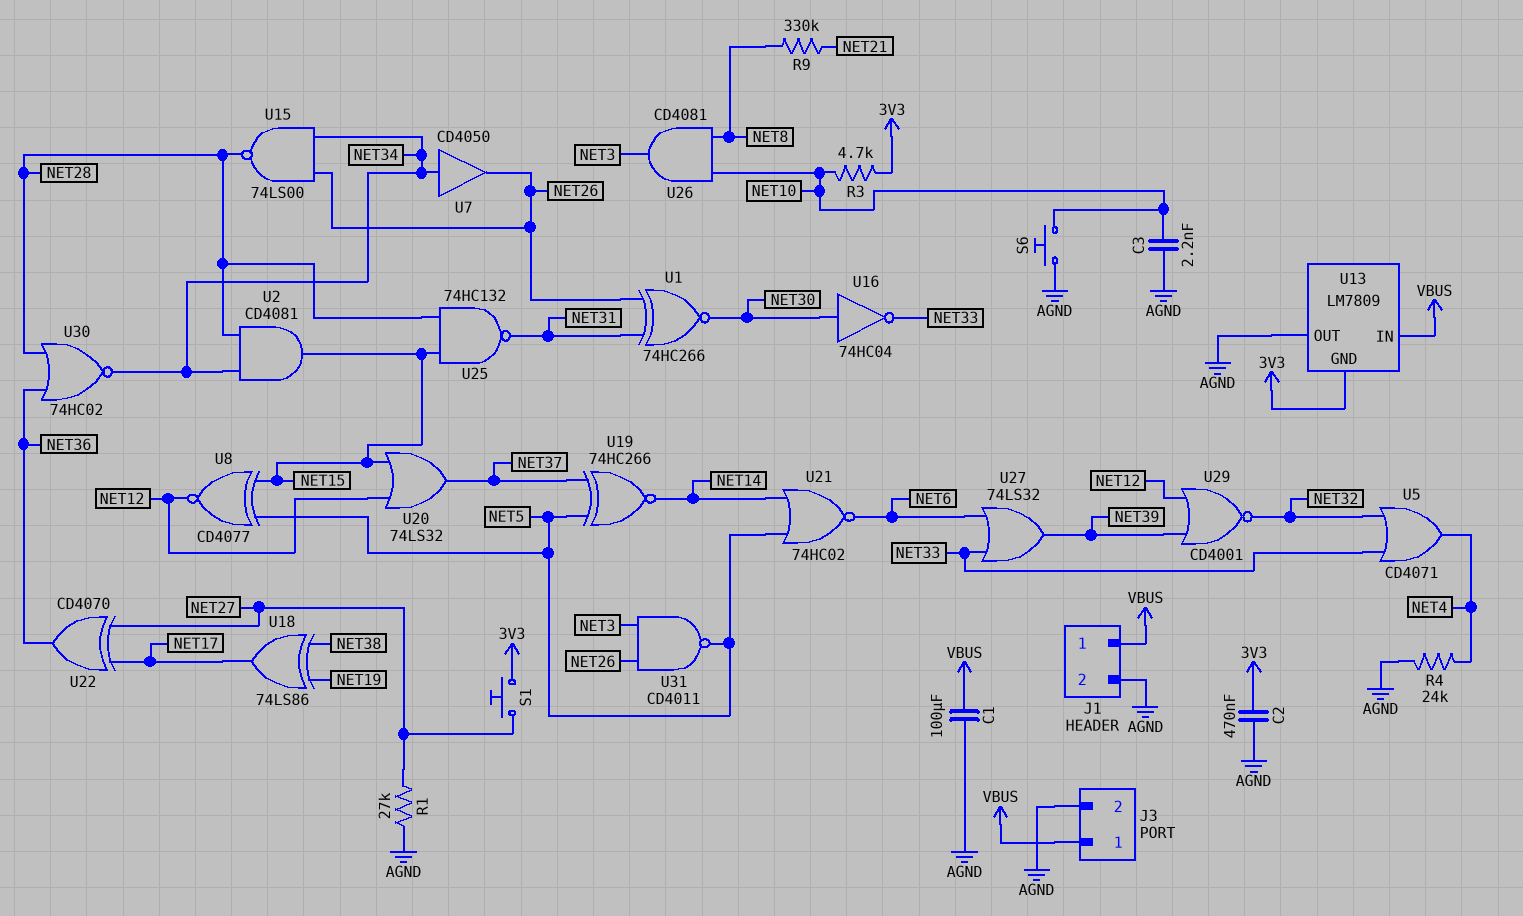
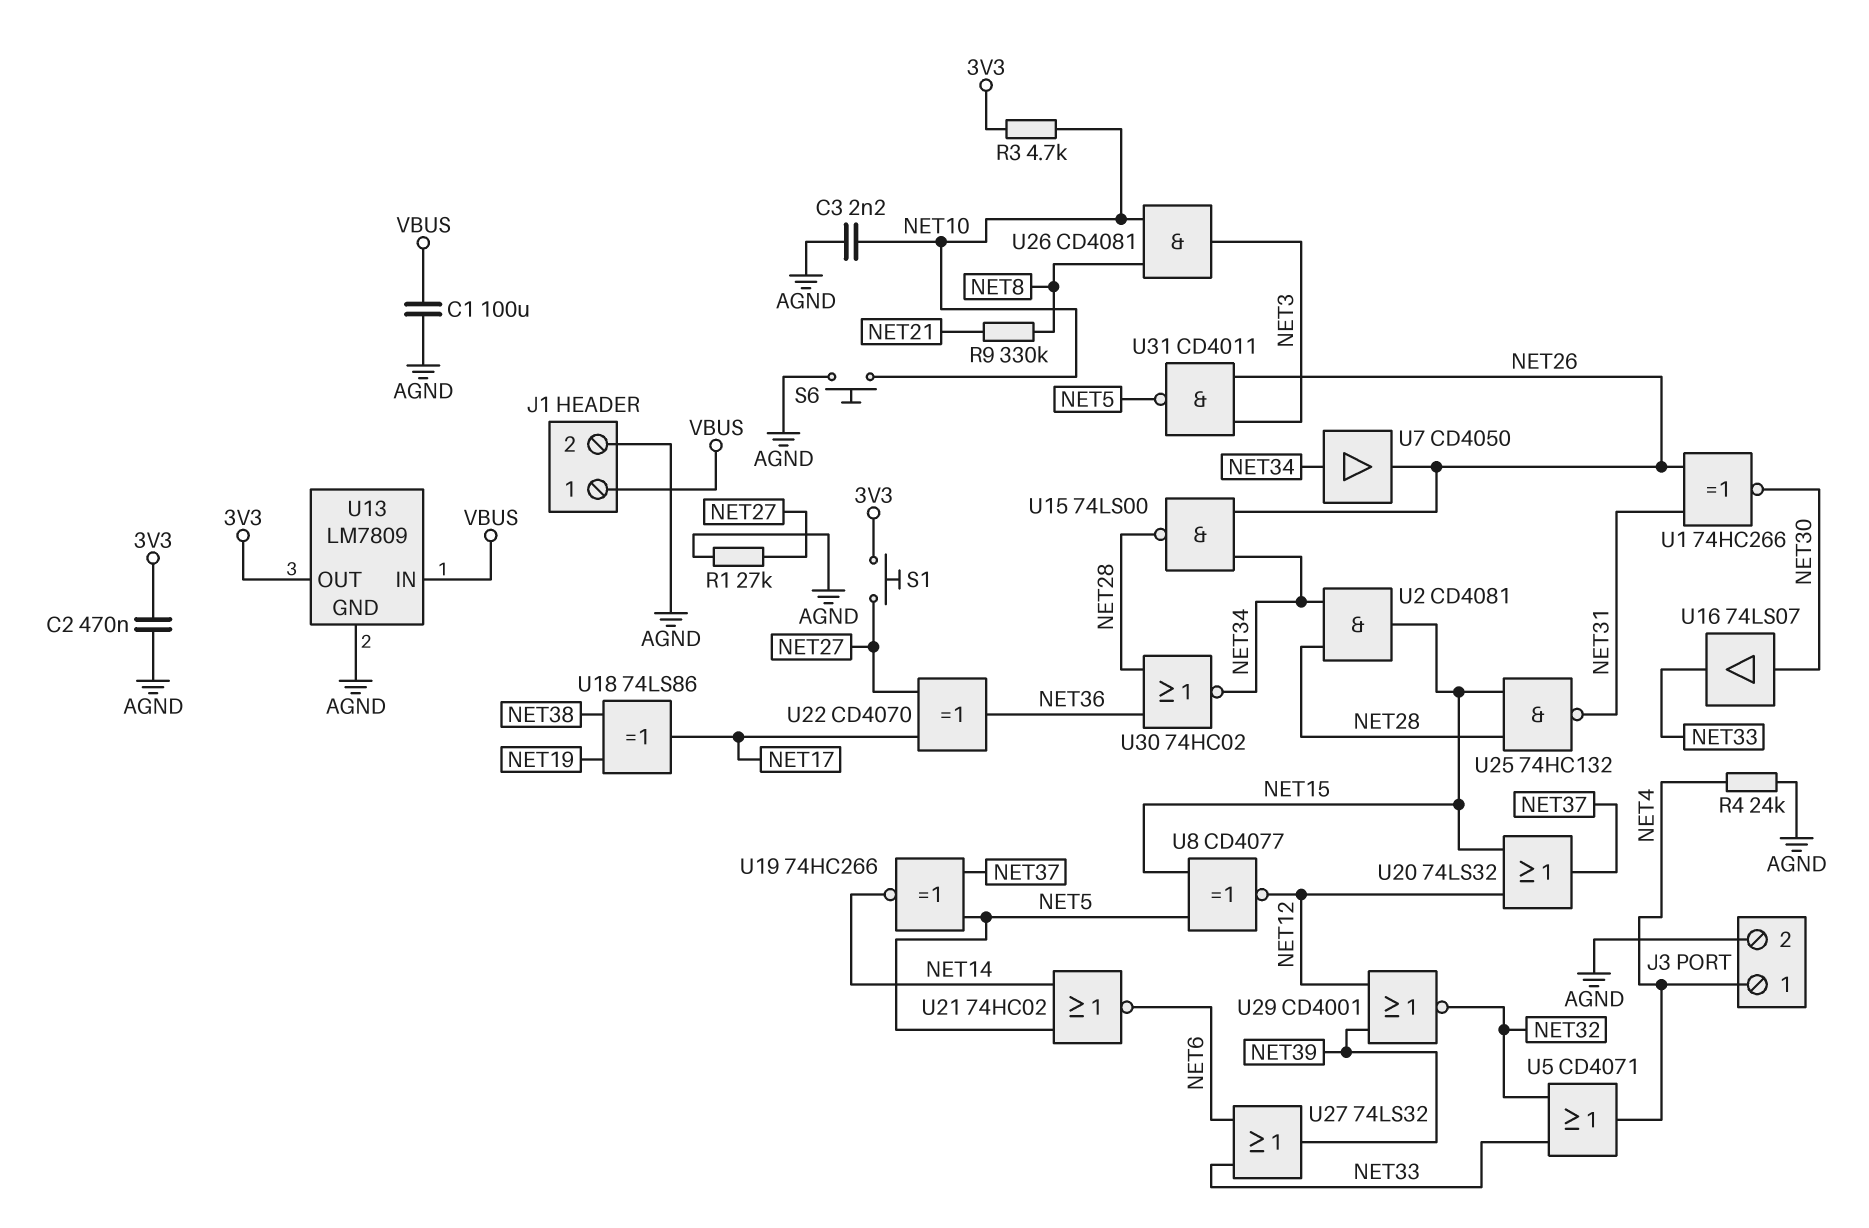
J3 pin 1: VBUS -> NET4
U13 pin GND: 3V3 -> AGND
U13 pin OUT: AGND -> 3V3
U16: NOT 74HC04 (in NET30, out NET33) -> buffer 74LS07 (in NET30, out NET33)

